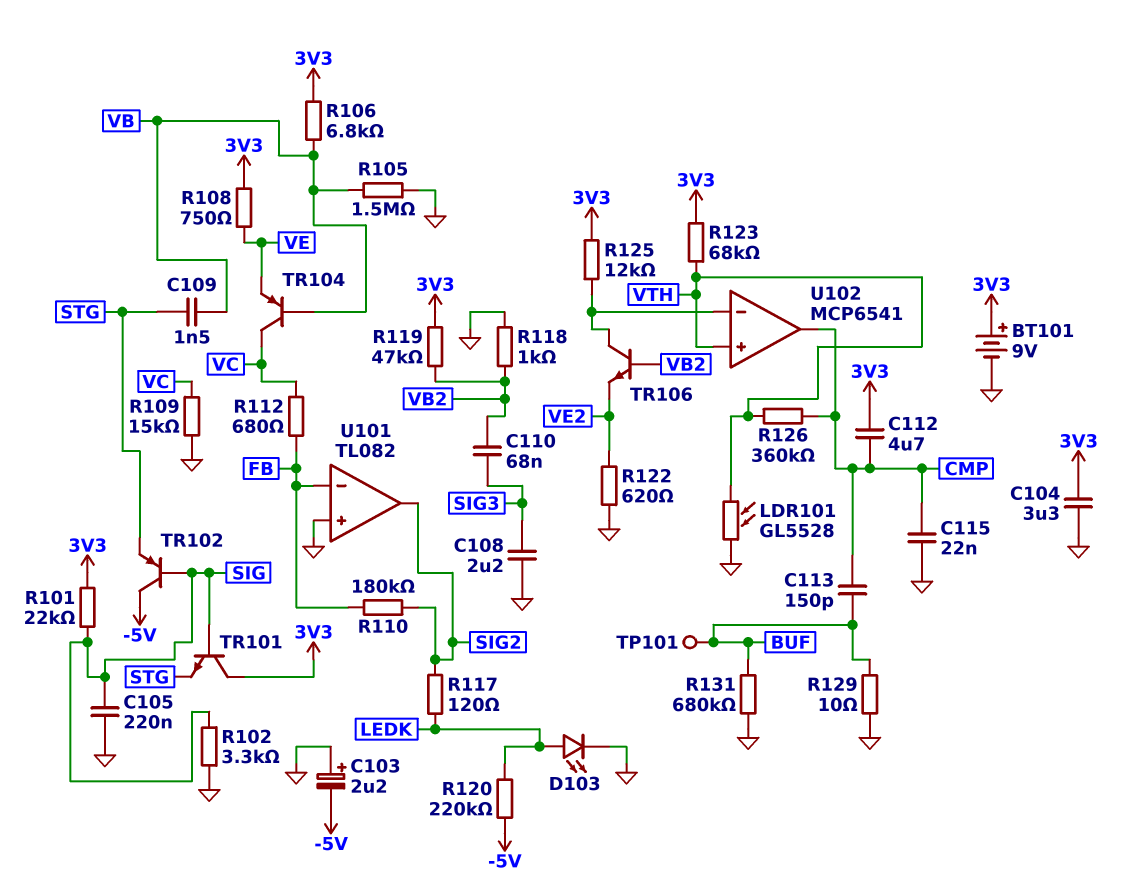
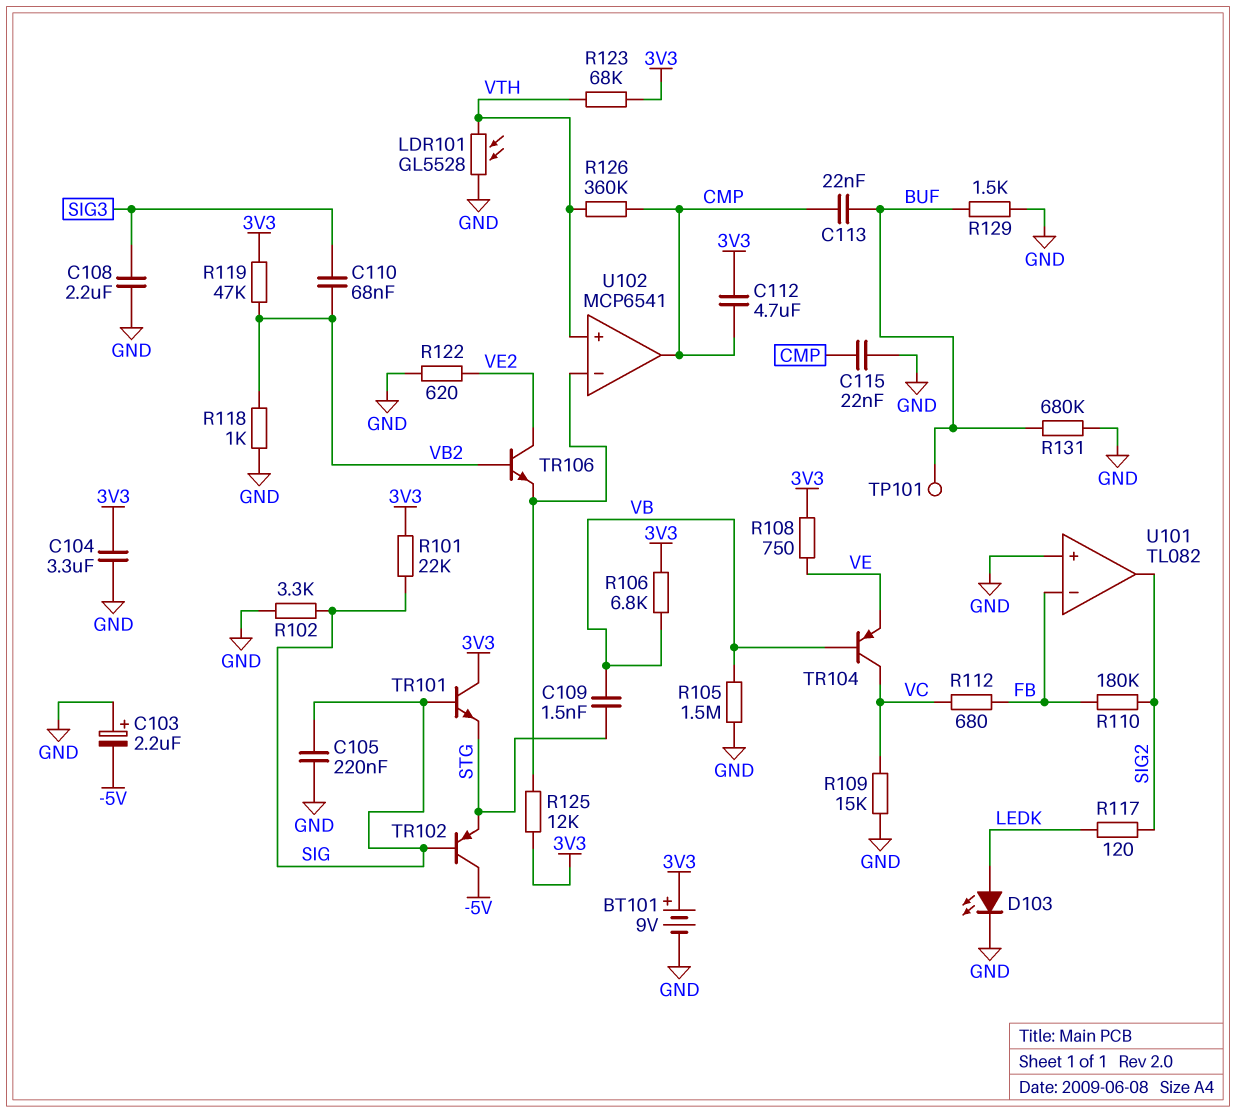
C113: 150pF (BUF, CMP) -> 22nF (BUF, CMP)
R120: 220k (-5V, LEDK) -> none
R129: 10 (BUF, GND) -> 1.5k (BUF, GND)
TR106: NPN (B VB2, C U102/in-, E VE2) -> NPN (B VB2, C VE2, E U102/in-)

